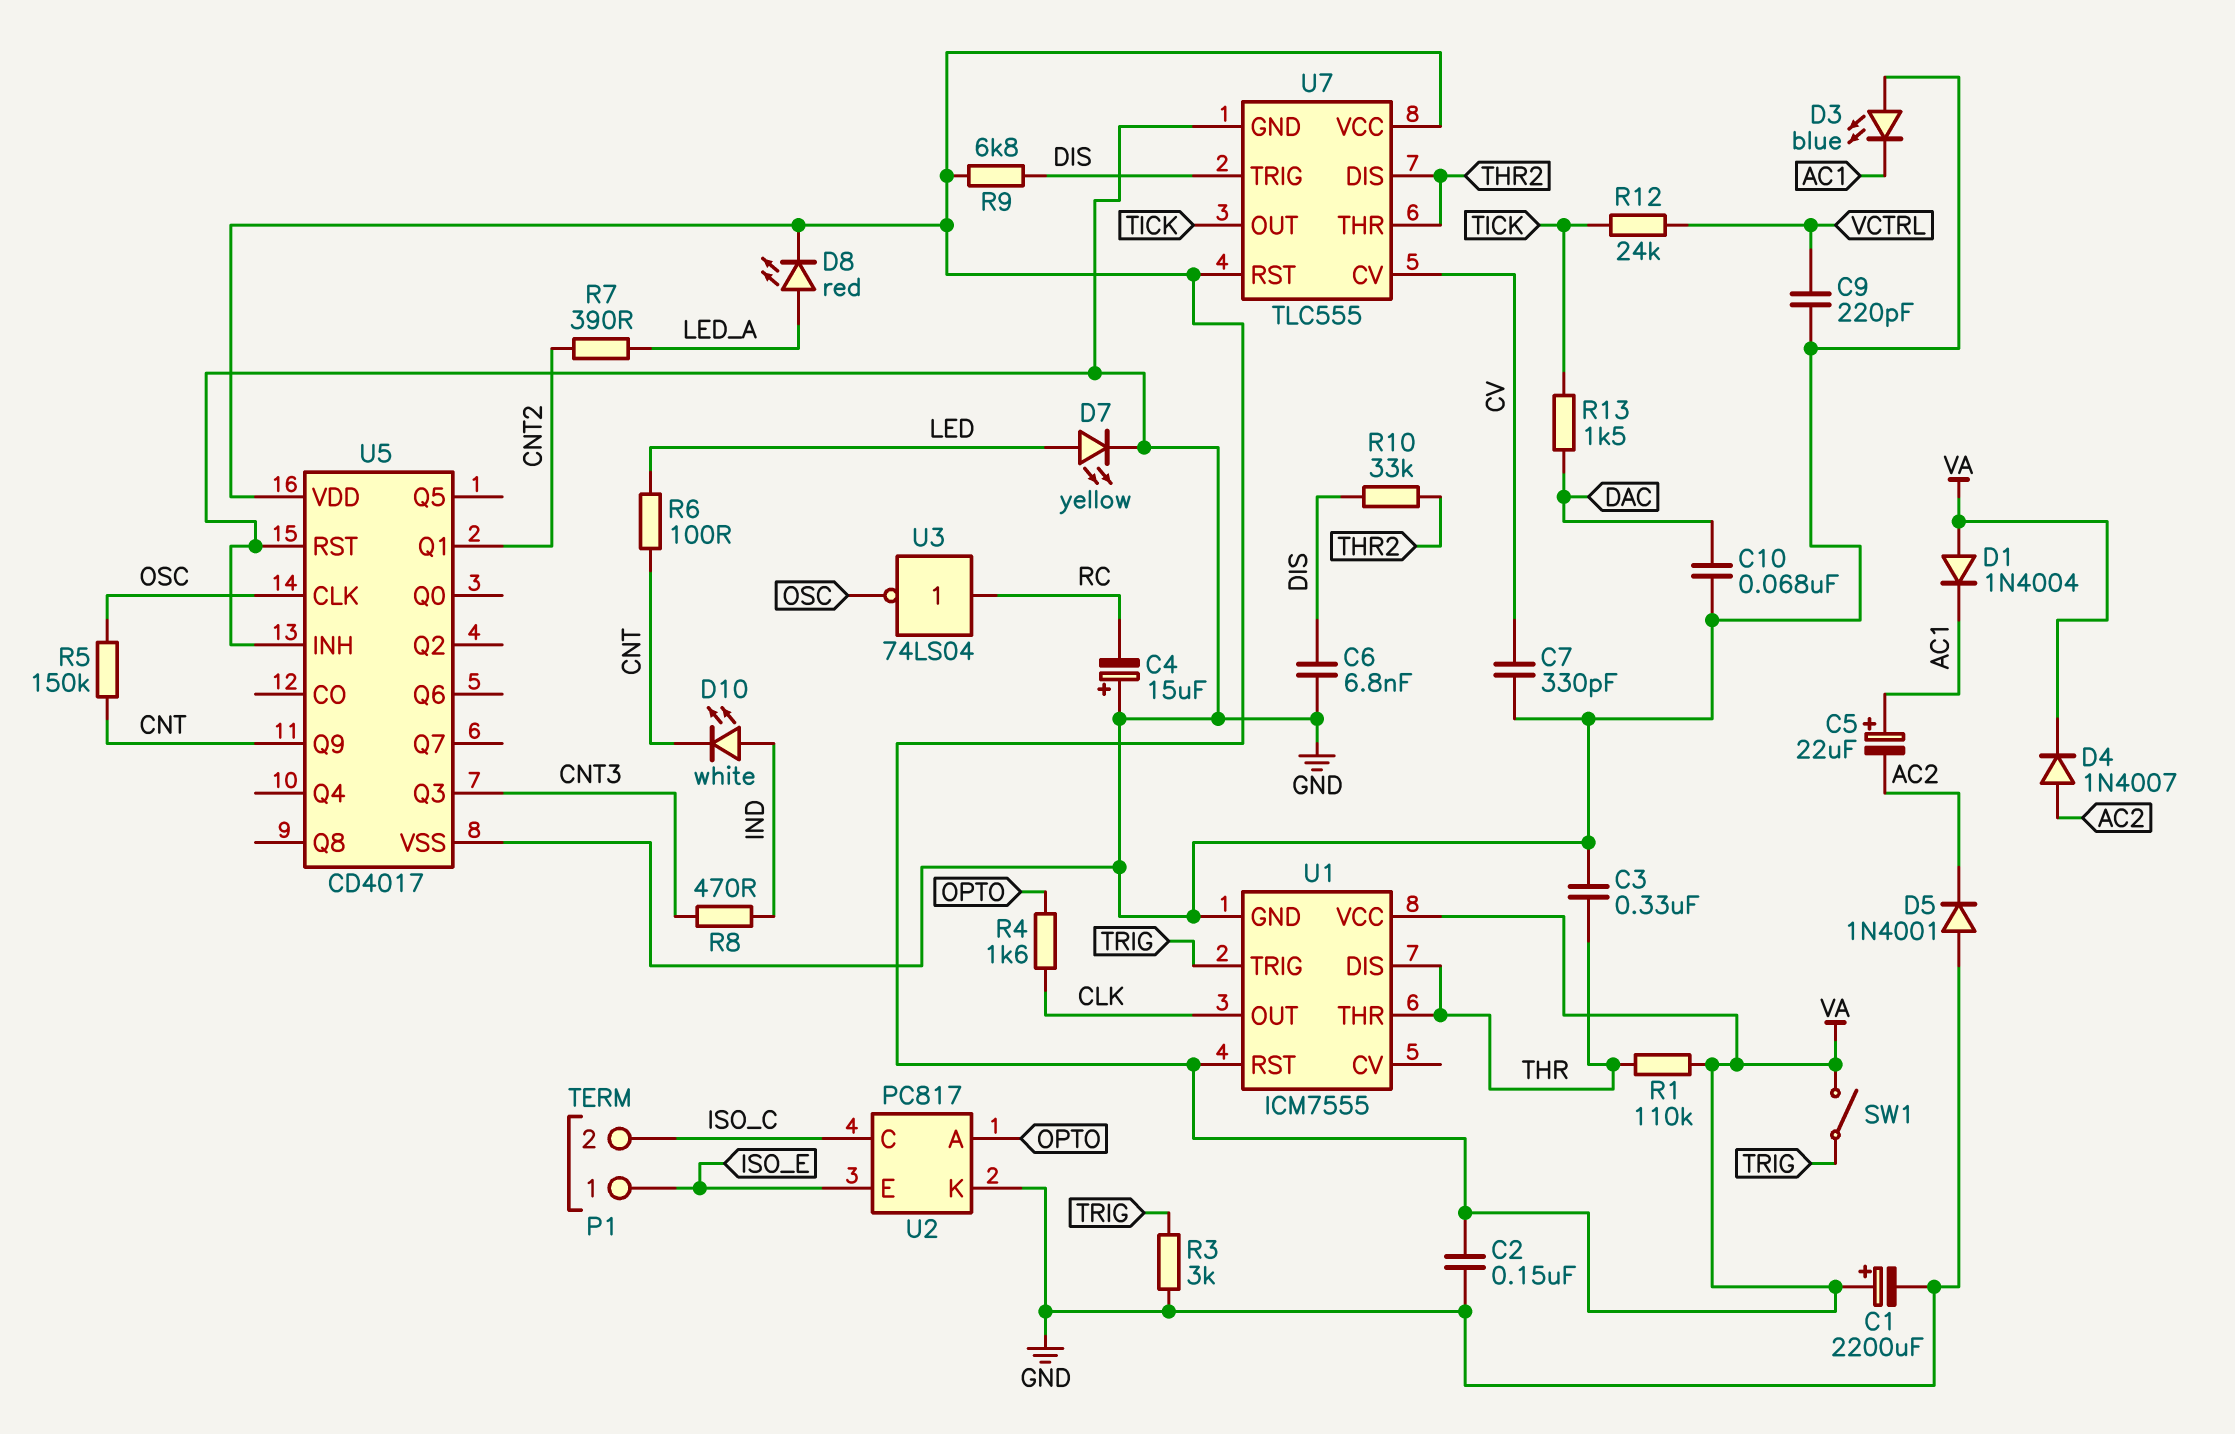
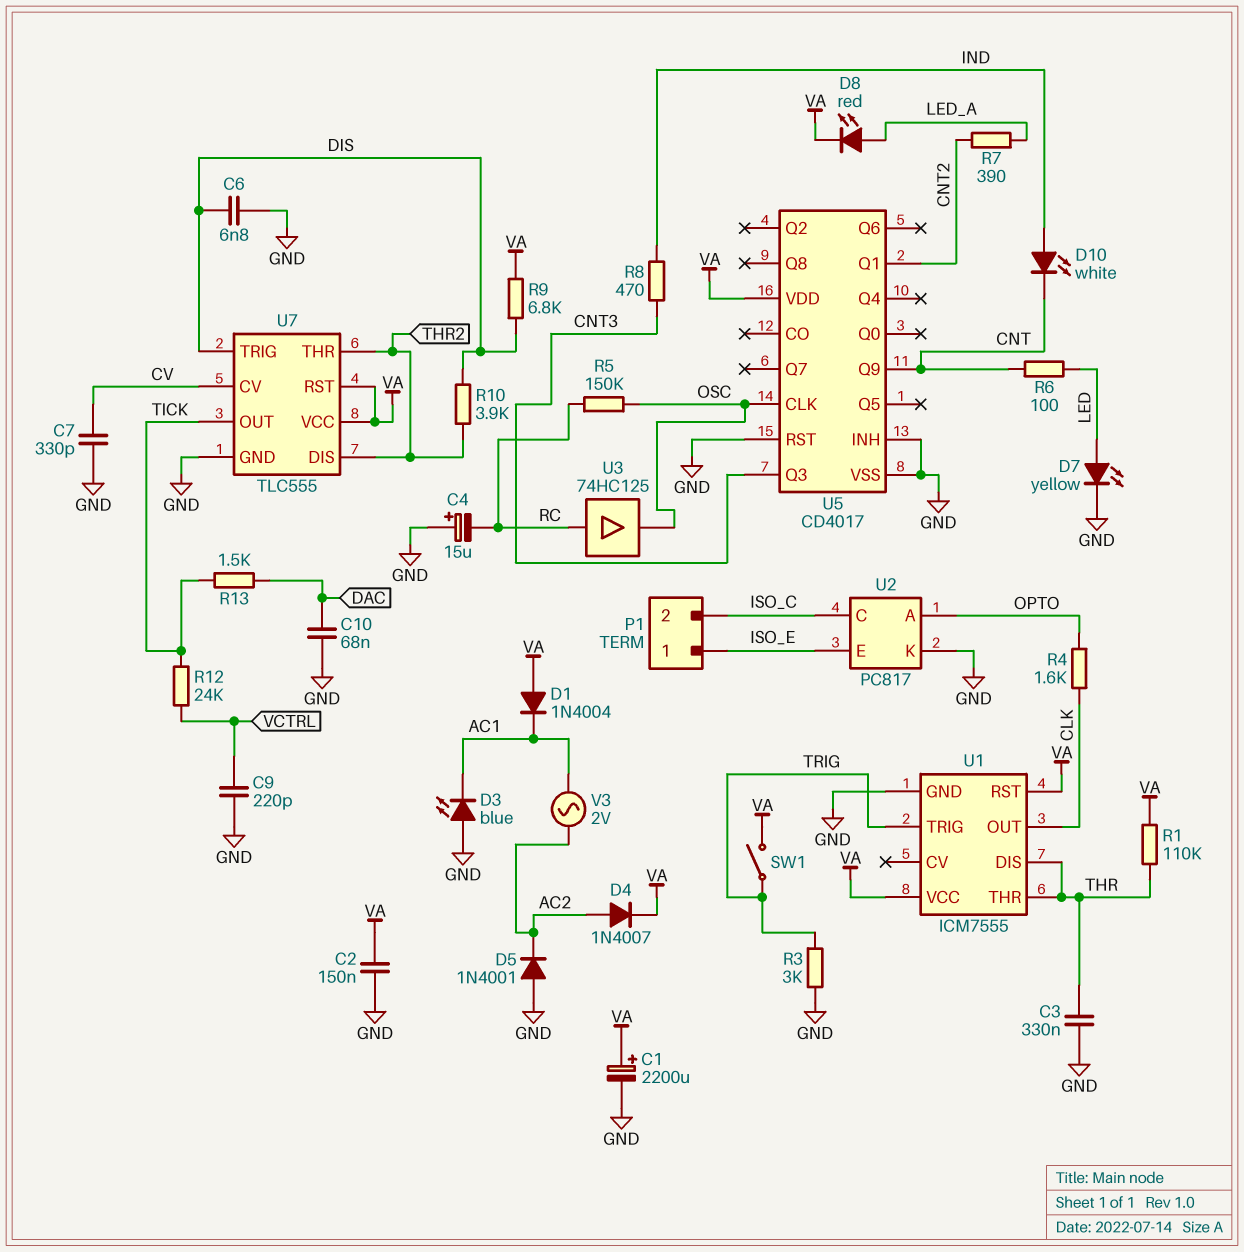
C5: 22uF (plus AC1, minus AC2) -> none
R5: 150k (CNT, OSC) -> 150k (OSC, RC)
R10: 33k (DIS, THR2) -> 3.9k (DIS, THR2)
U3: NOT 74LS04 (in RC, out OSC) -> buffer 74HC125 (in RC, out OSC)
V3: none -> AC 2V (AC1, AC2)

